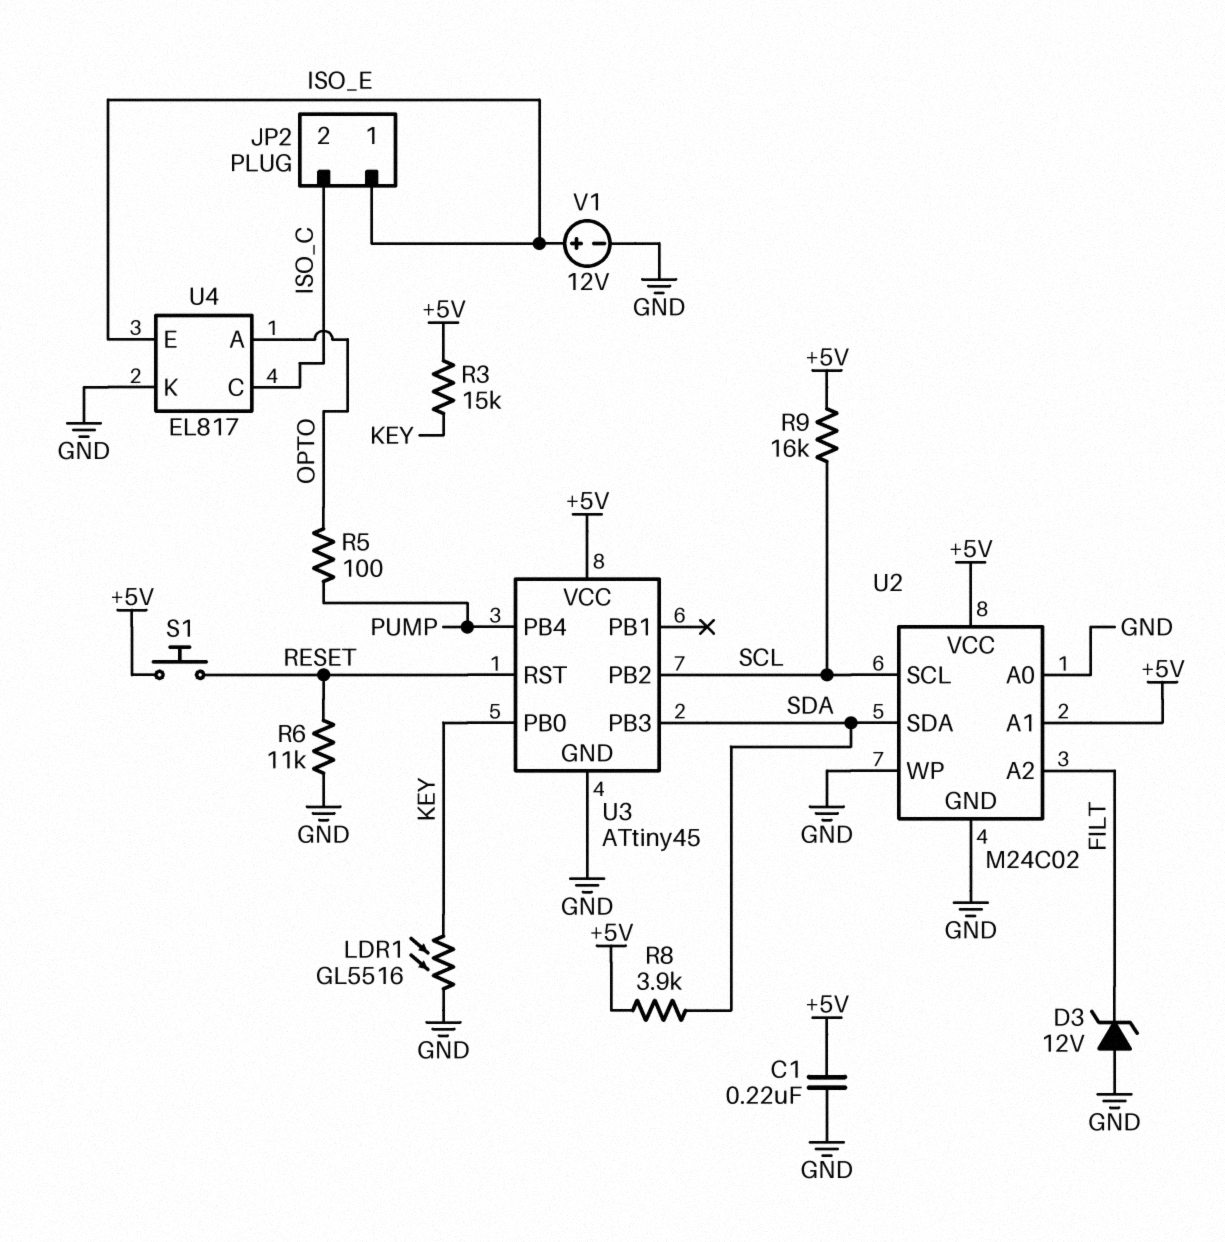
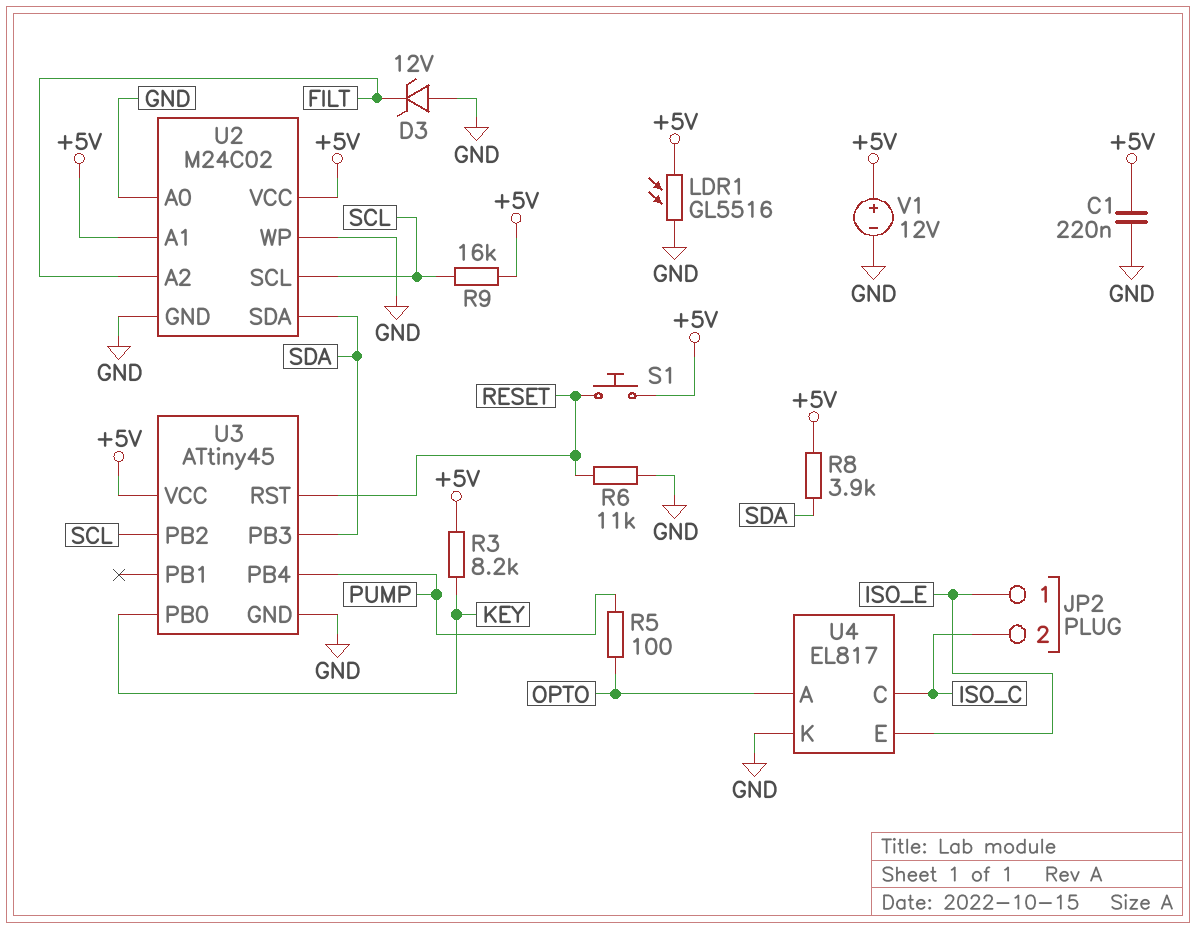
LDR1: GL5516 (GND, KEY) -> GL5516 (+5V, GND)
R3: 15k (+5V, KEY) -> 8.2k (+5V, KEY)
V1: 12V (plus ISO_E, minus GND) -> 12V (plus +5V, minus GND)

